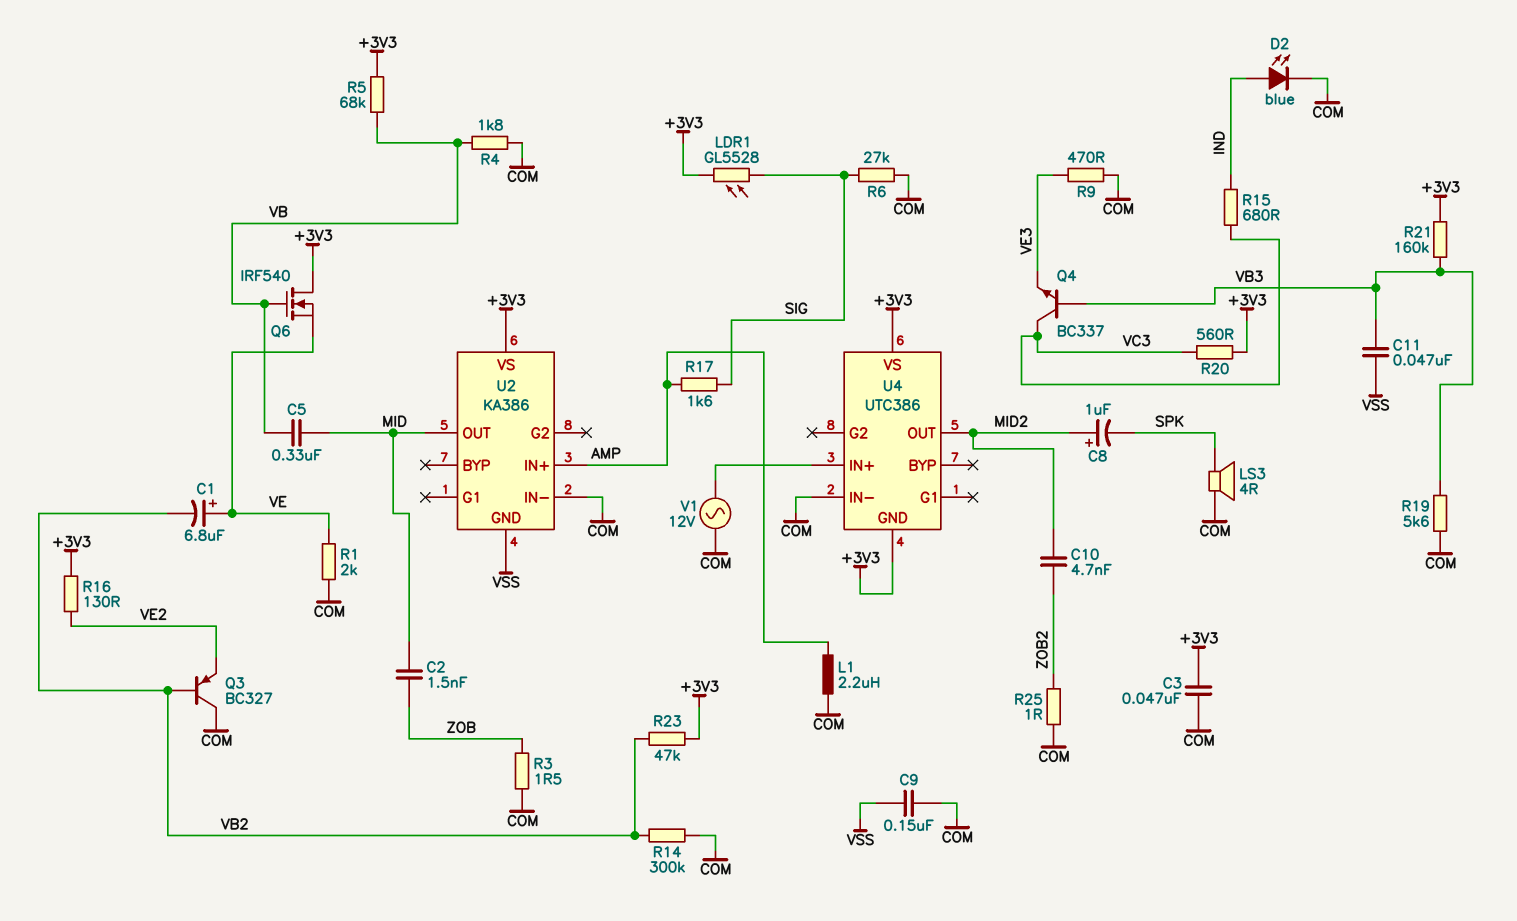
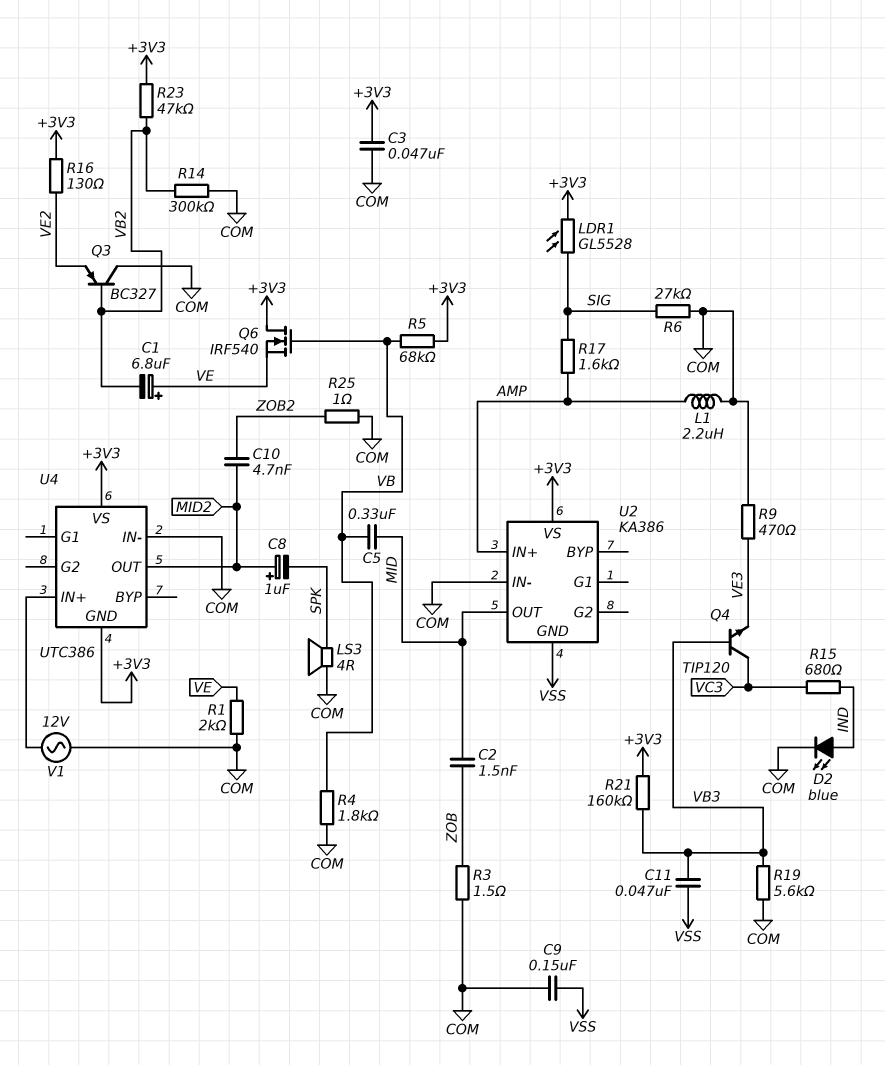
Q4: NPN BC337 (B VB3, C VC3, E VE3) -> NPN TIP120 (B VB3, C VC3, E VE3)
R20: 560 (+3V3, VC3) -> none

